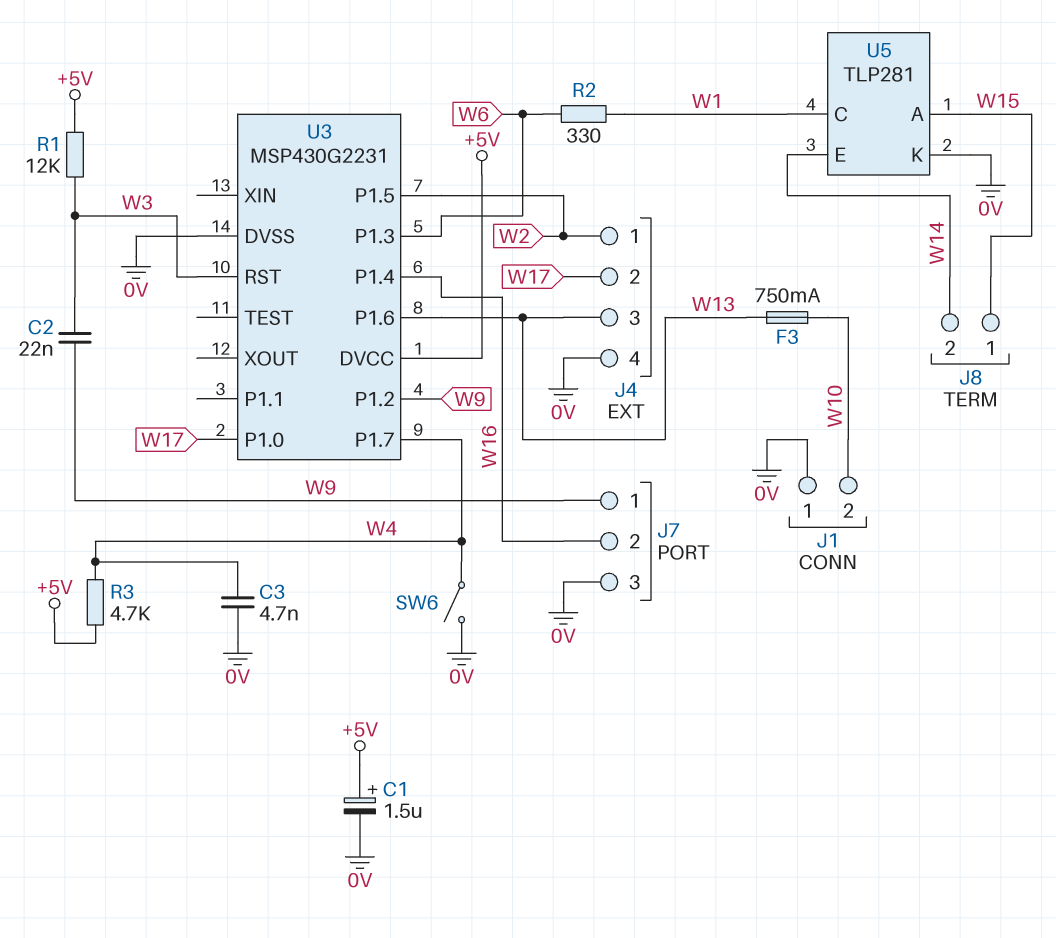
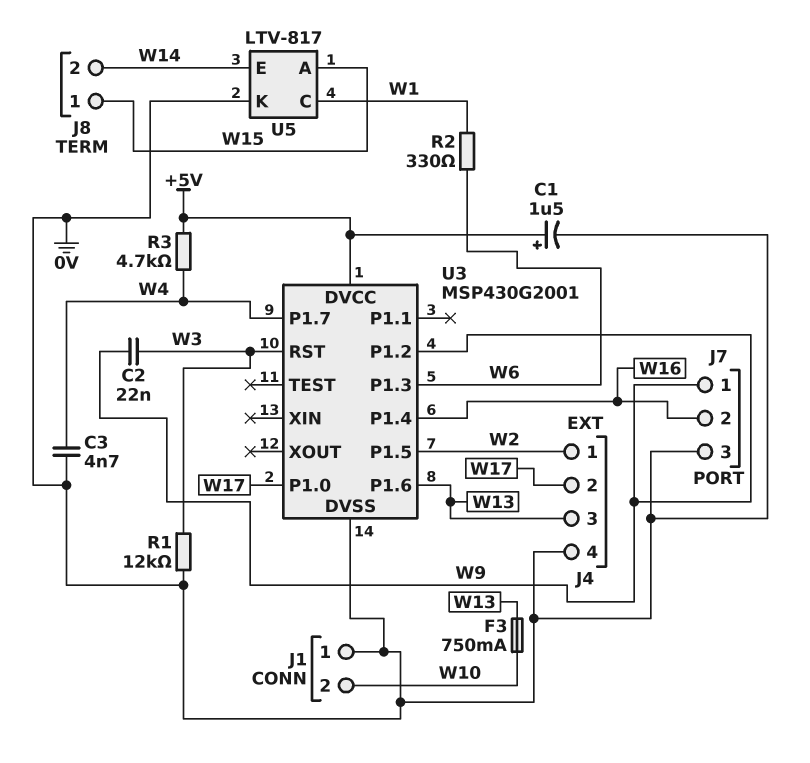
R1: 12k (+5V, W3) -> 12k (0V, W3)
SW6: switch (0V, W4) -> none
U3: MSP430G2231 -> MSP430G2001
U5: TLP281 -> LTV-817

